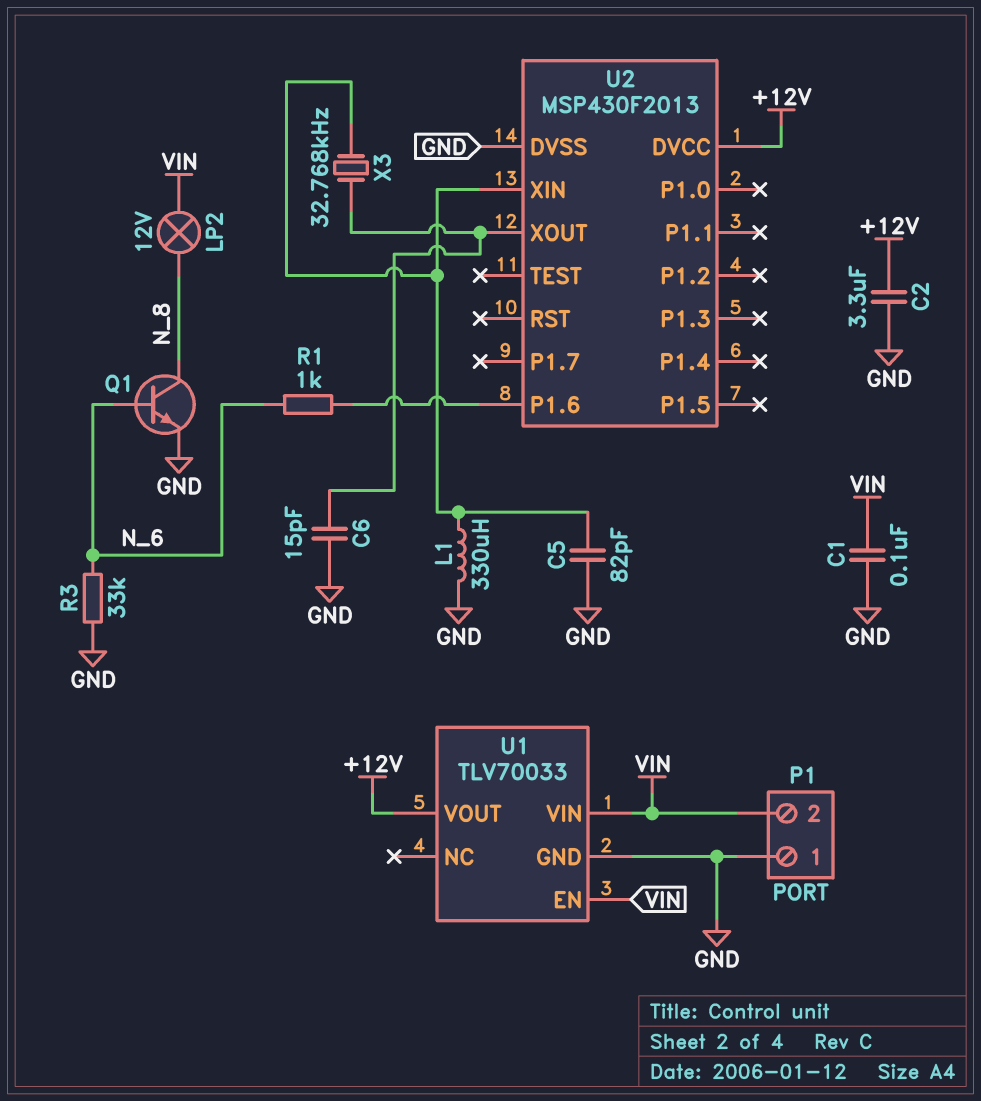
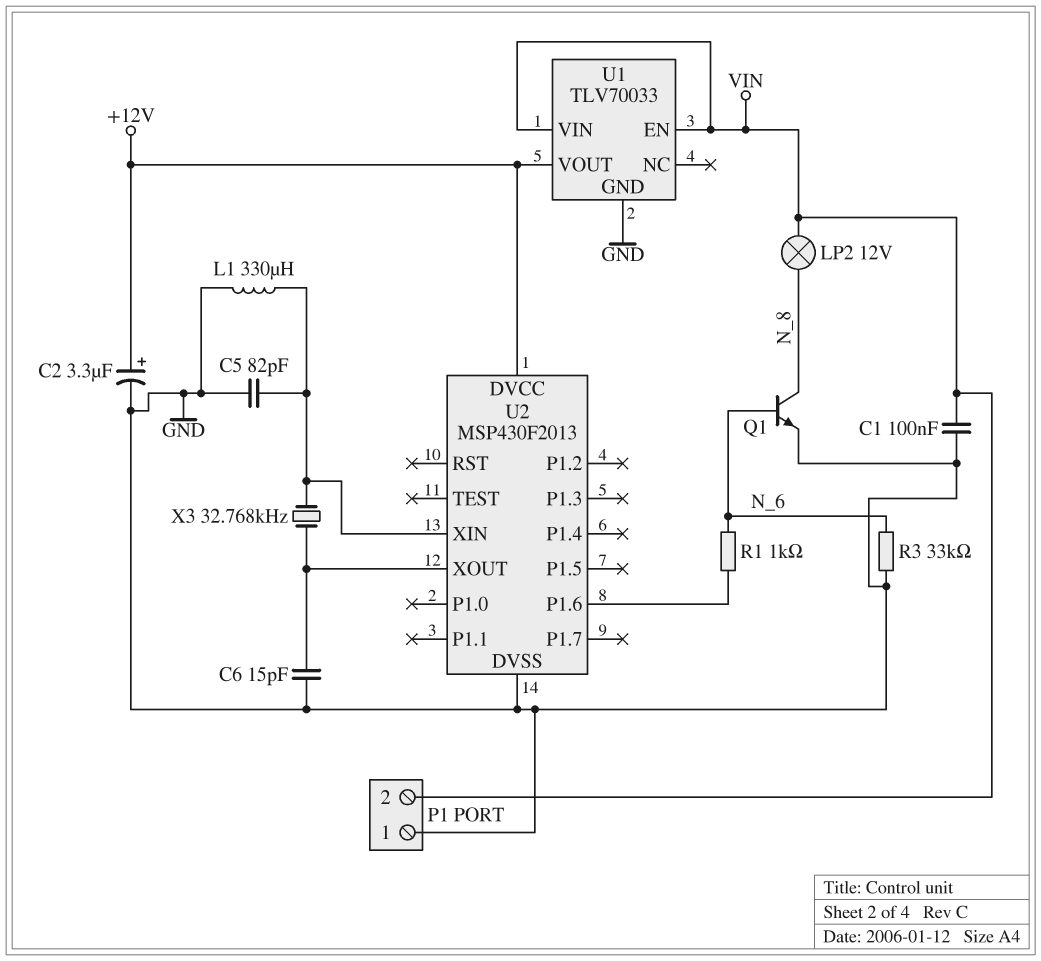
C2: 3.3uF (+12V, GND) -> 3.3uF (plus +12V, minus GND)

